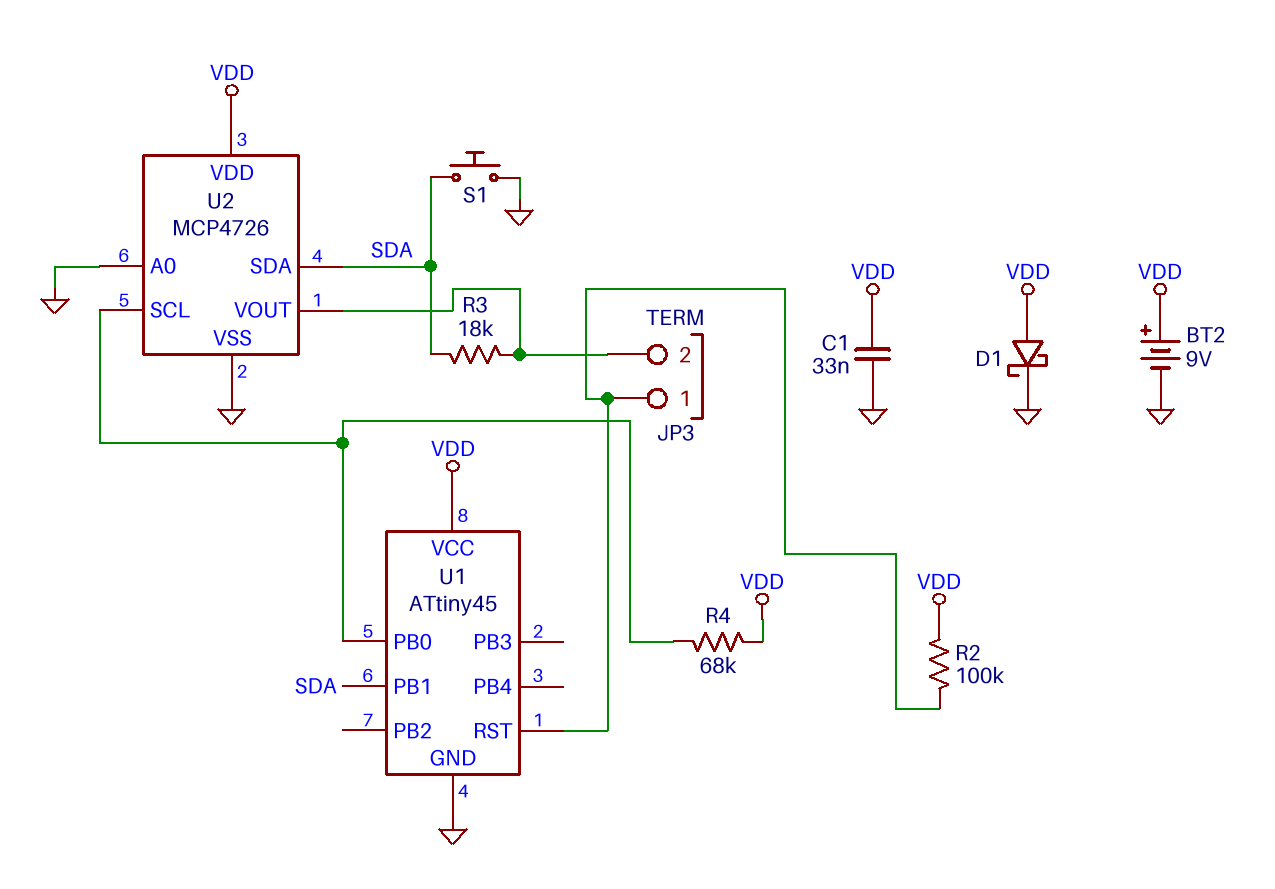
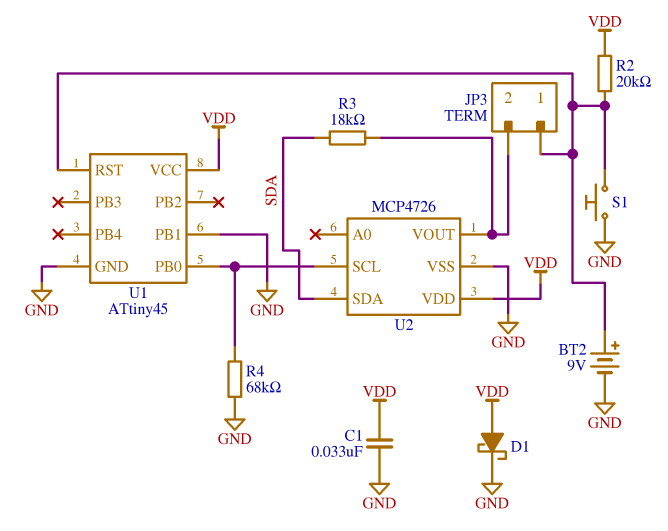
BT2: 9V (plus VDD, minus GND) -> 9V (plus JP3/1, minus GND)
R2: 100k (JP3/1, VDD) -> 20k (JP3/1, VDD)
R4: 68k (U1/PB0, VDD) -> 68k (GND, U1/PB0)
S1: button (GND, SDA) -> button (GND, JP3/1)
U1 pin PB1: SDA -> GND
U2 pin A0: GND -> none

